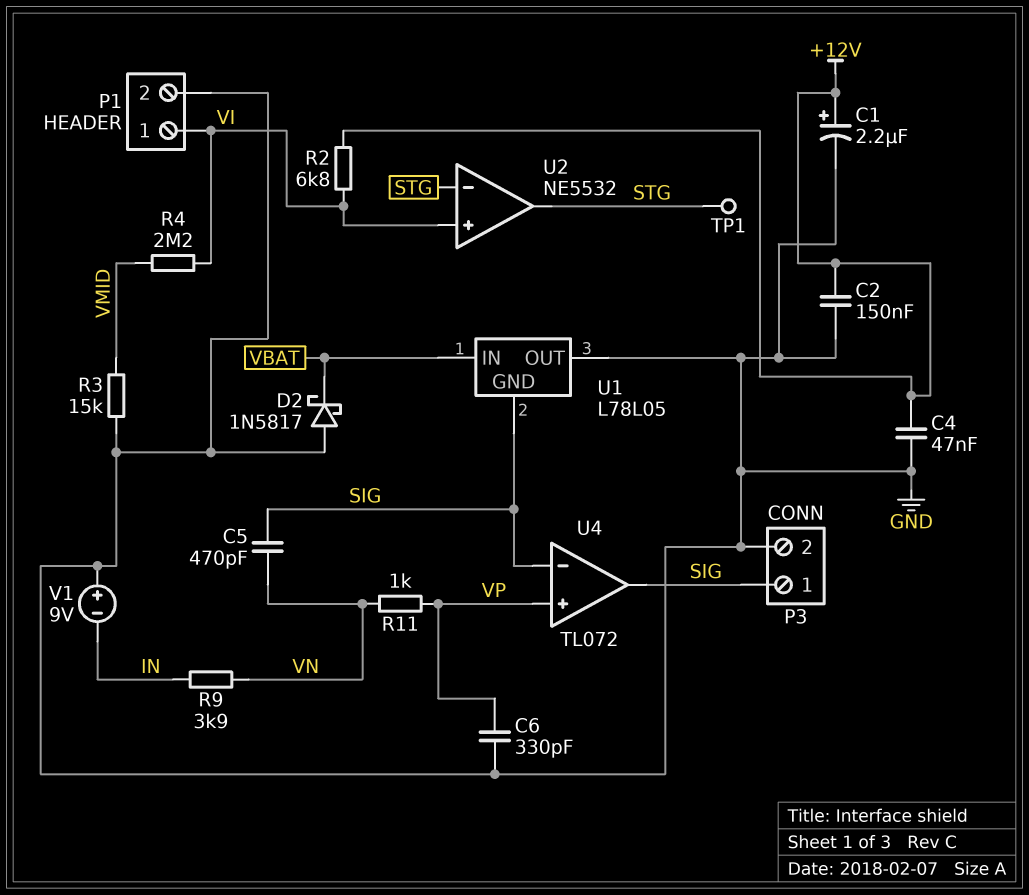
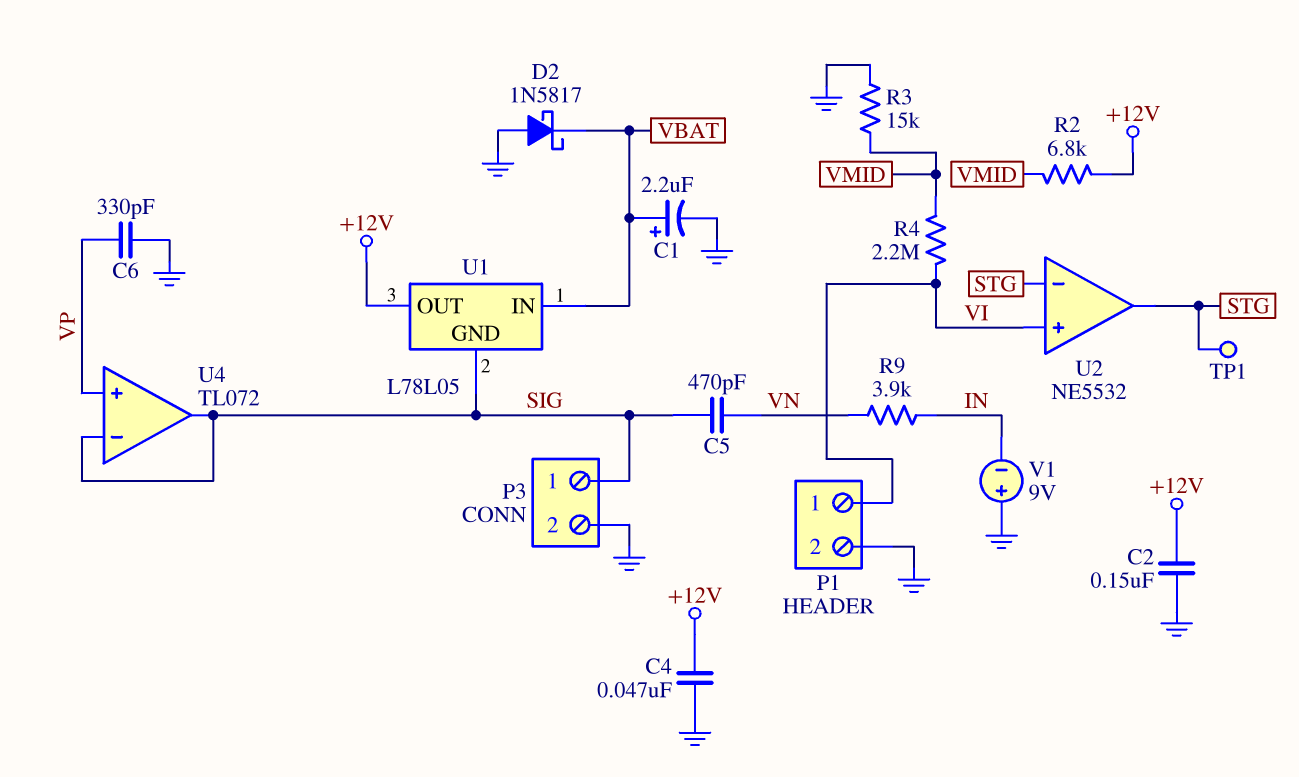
C1: 2.2uF (plus +12V, minus GND) -> 2.2uF (plus VBAT, minus GND)
R2: 6.8k (+12V, VI) -> 6.8k (+12V, VMID)
R11: 1k (VN, VP) -> none
U1 pin OUT: GND -> +12V

